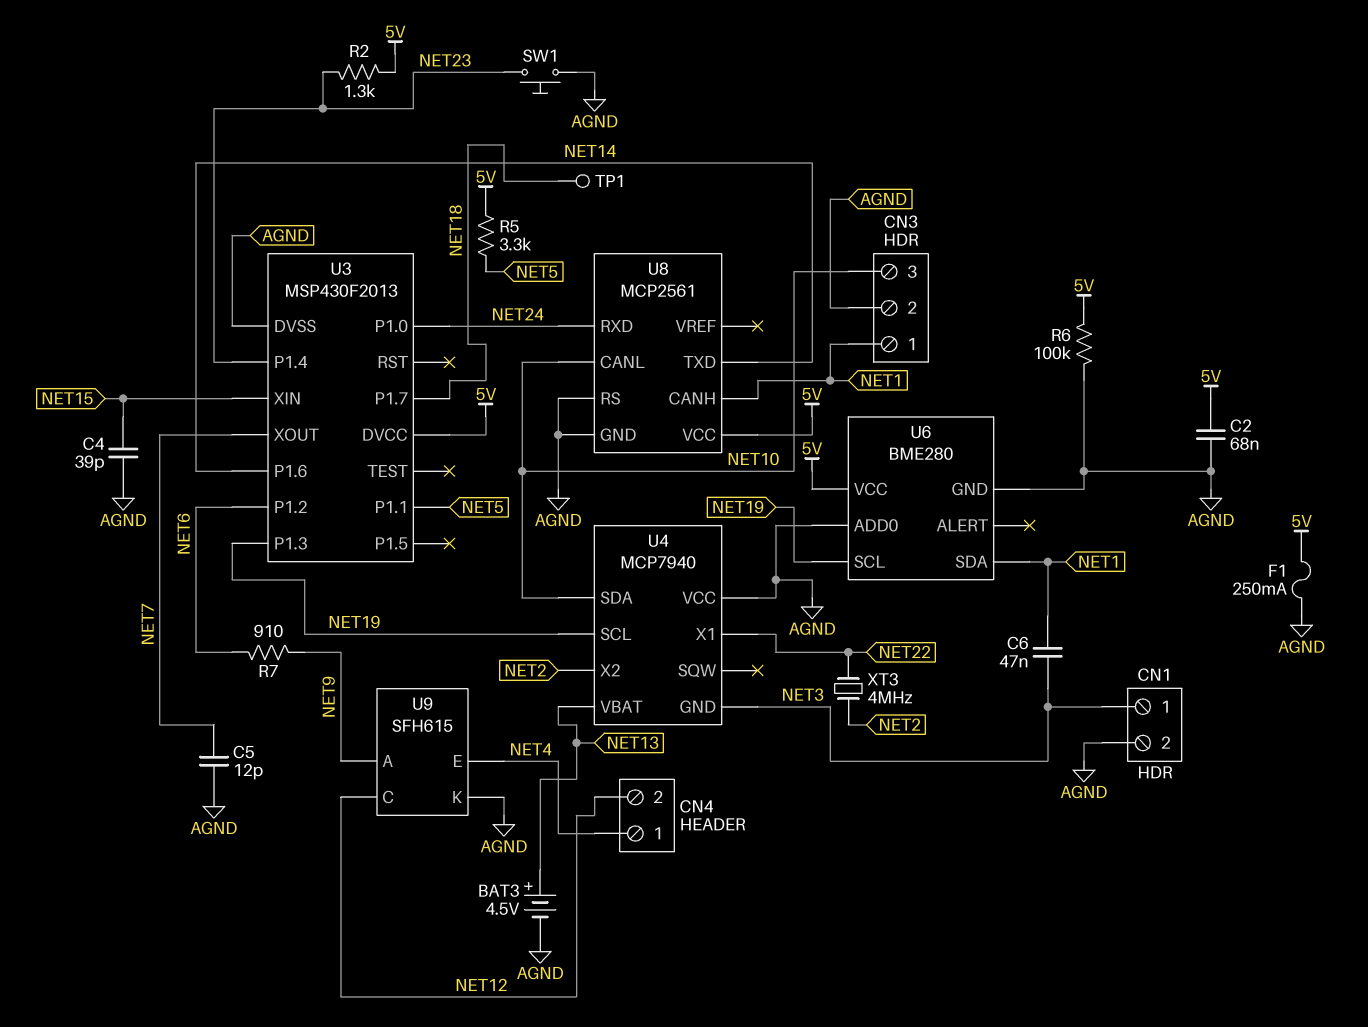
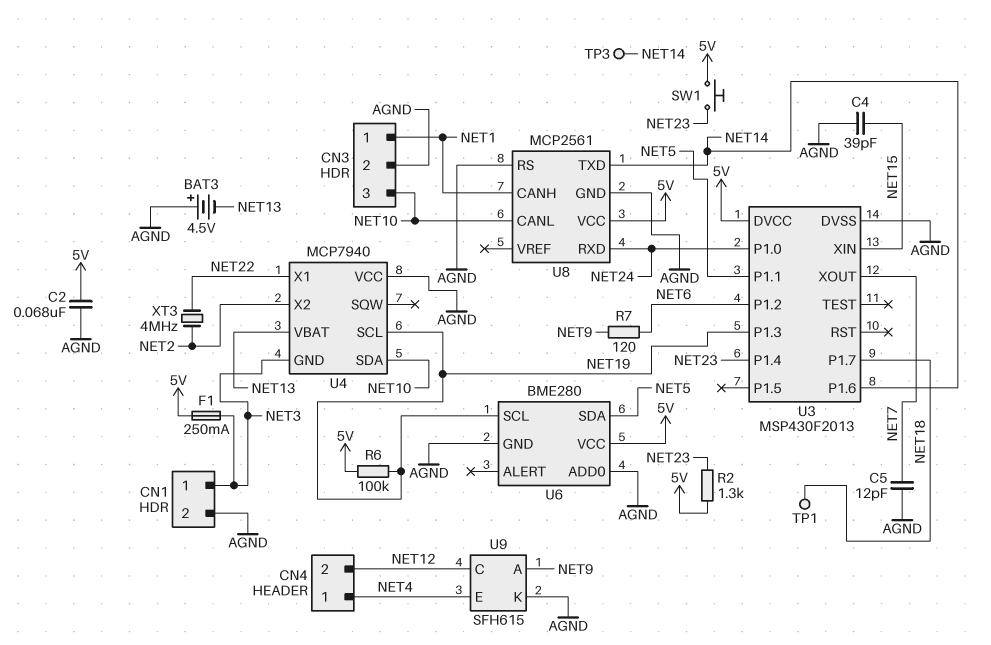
BAT3: 4.5V (plus NET13, minus AGND) -> 4.5V (plus AGND, minus NET13)
C6: 47nF (NET1, NET3) -> none
F1: 250mA (5V, AGND) -> 250mA (5V, NET3)
R5: 3.3k (5V, NET5) -> none
R6: 100k (5V, AGND) -> 100k (5V, NET19)
R7: 910 (NET6, NET9) -> 120 (NET6, NET9)
SW1: button (AGND, NET23) -> button (5V, NET23)
TP3: none -> test point (NET14)
U6 pin SDA: NET1 -> NET5

